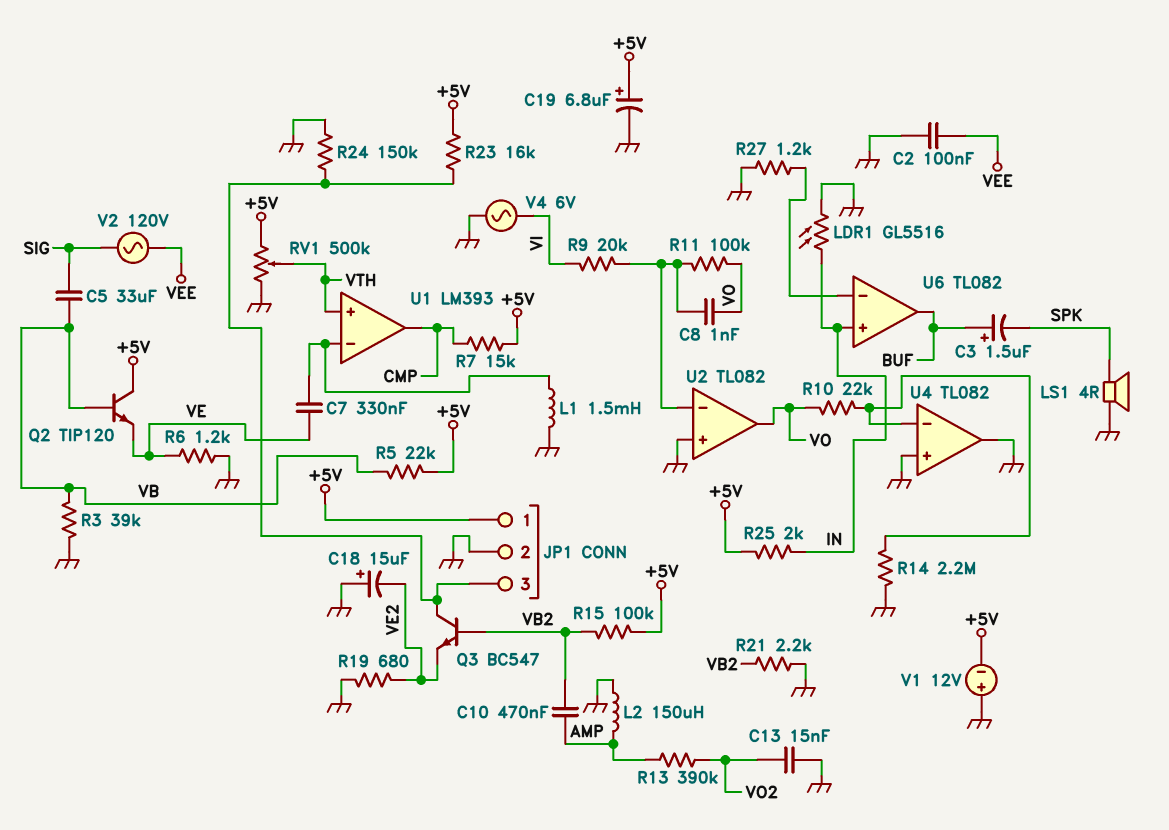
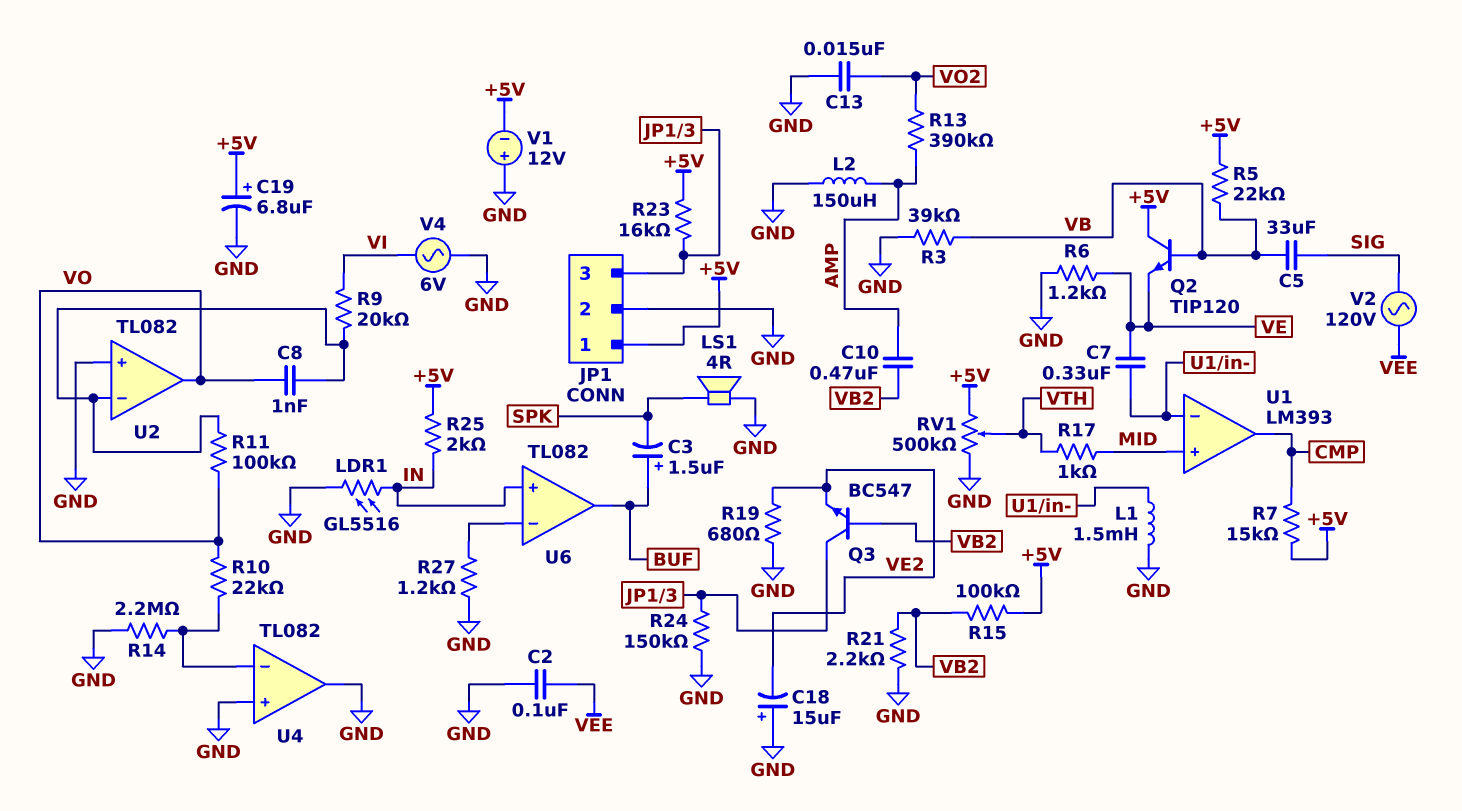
R17: none -> 1k (MID, VTH)
U1 pin in+: VTH -> MID

